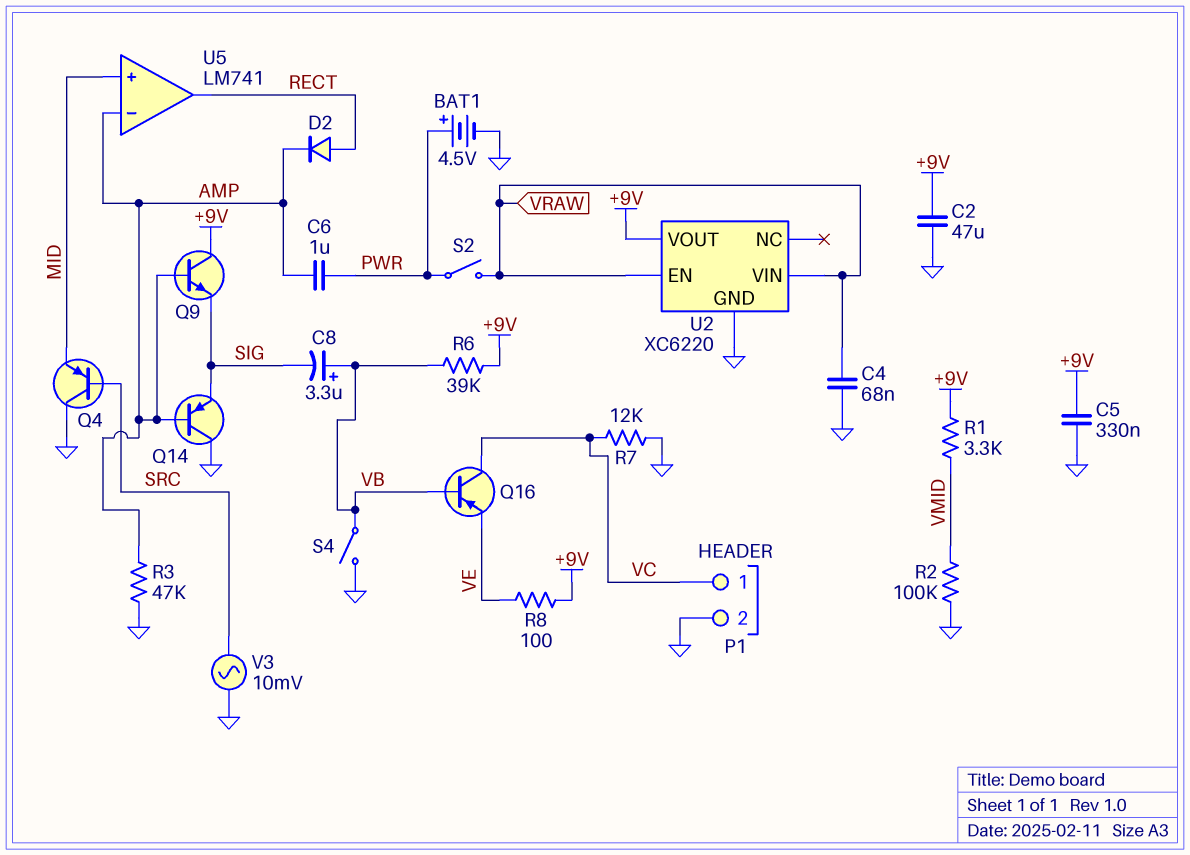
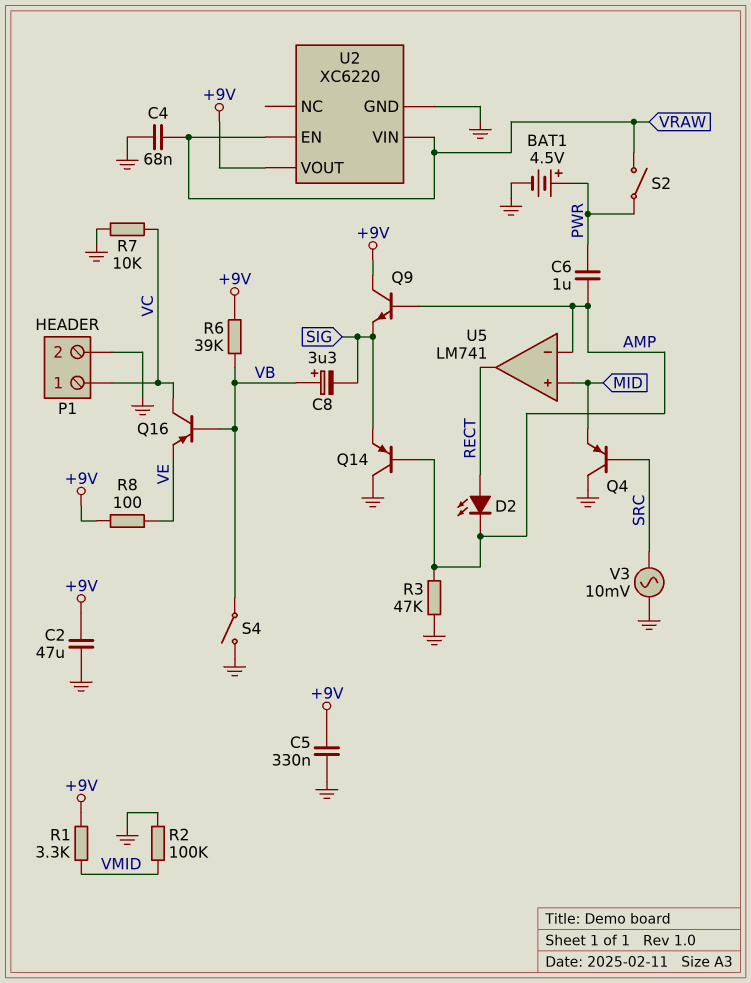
D2: diode (A RECT, K AMP) -> LED (A RECT, K AMP)
R7: 12k (GND, VC) -> 10k (GND, VC)

